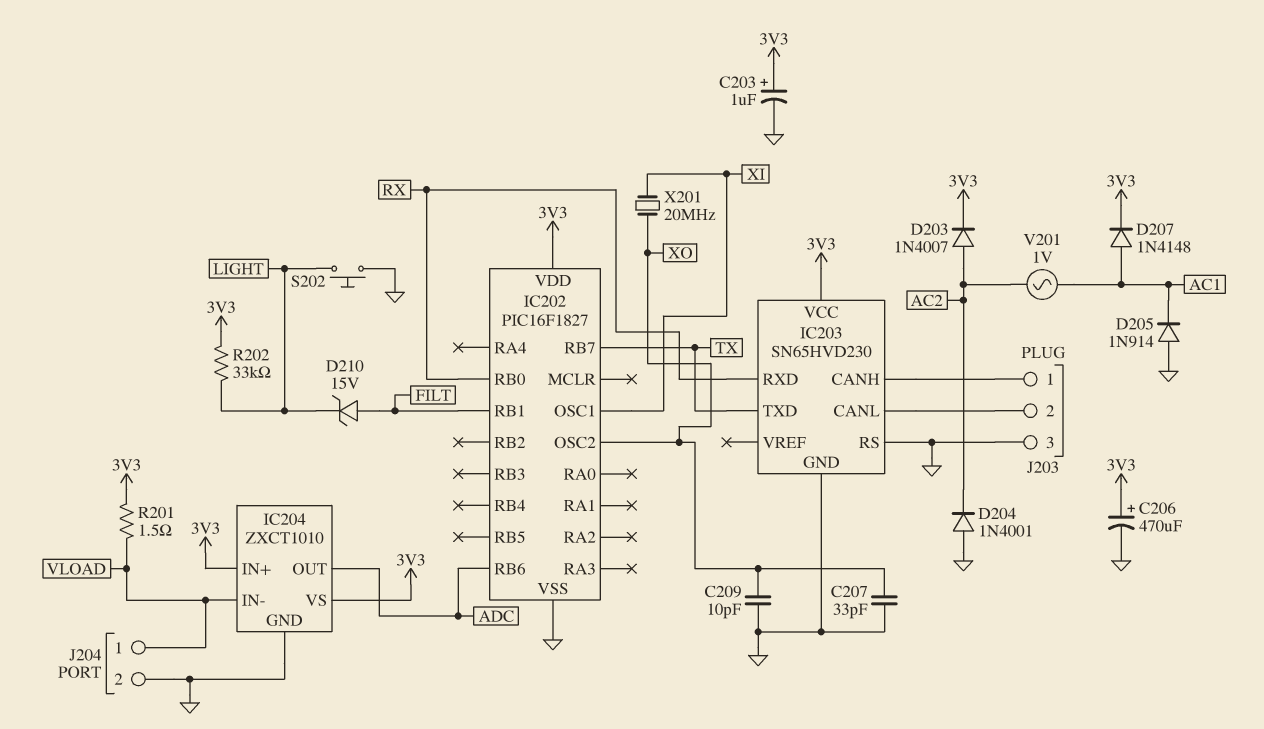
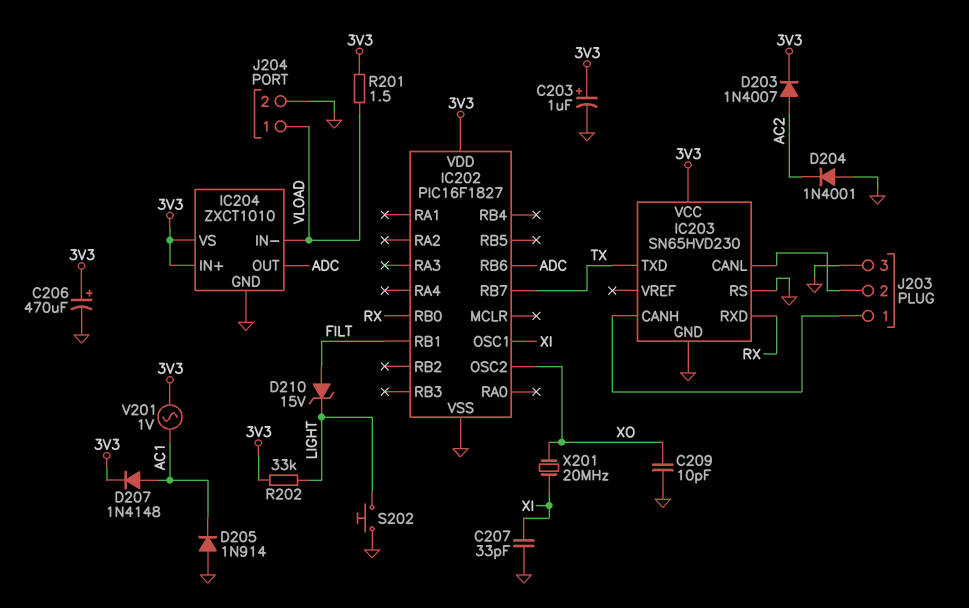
C207: 33pF (GND, XO) -> 33pF (GND, XI)
V201: AC 1V (AC1, AC2) -> AC 1V (3V3, AC1)

